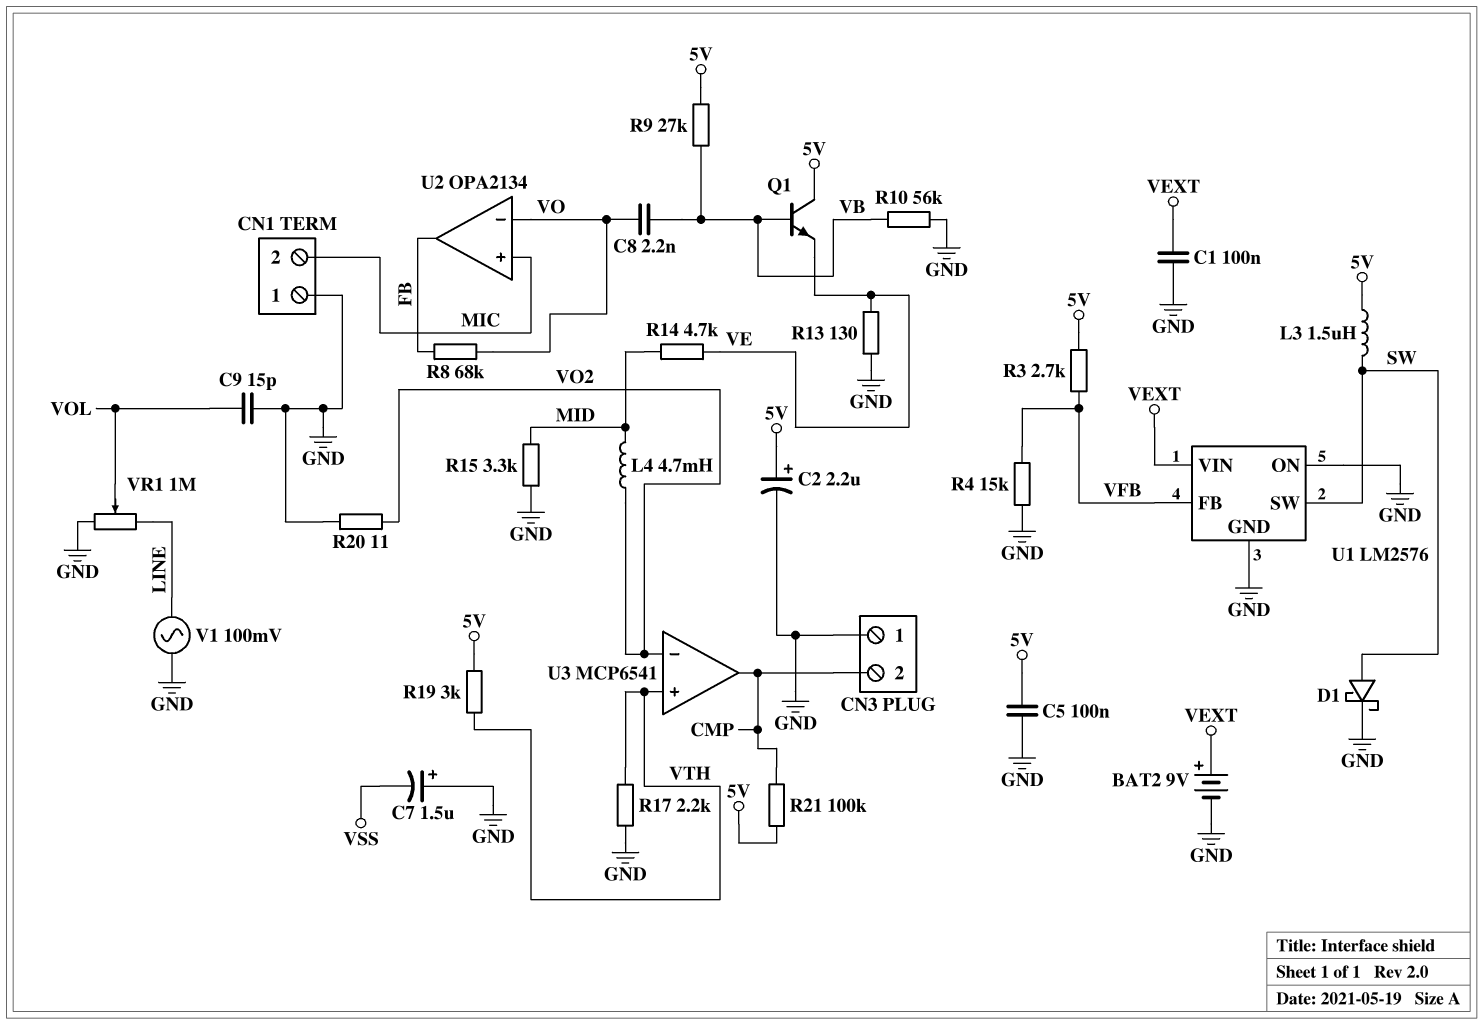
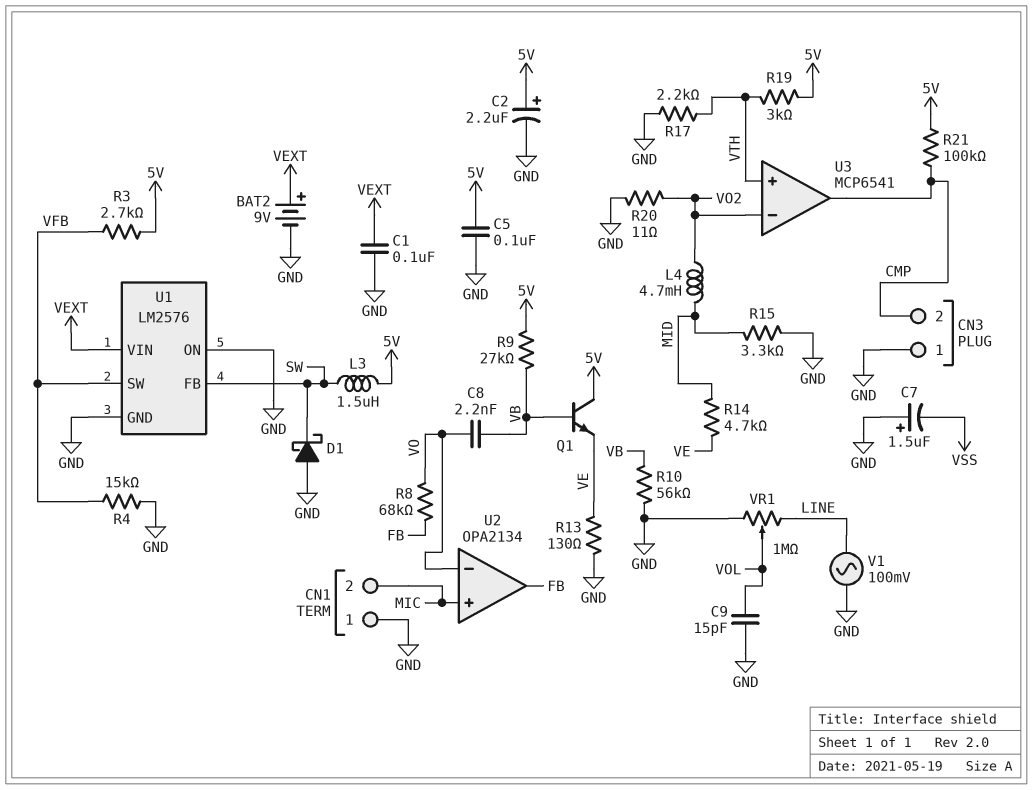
D1: schottky (A SW, K GND) -> schottky (A GND, K SW)
U1 pin FB: VFB -> SW
U1 pin SW: SW -> VFB

